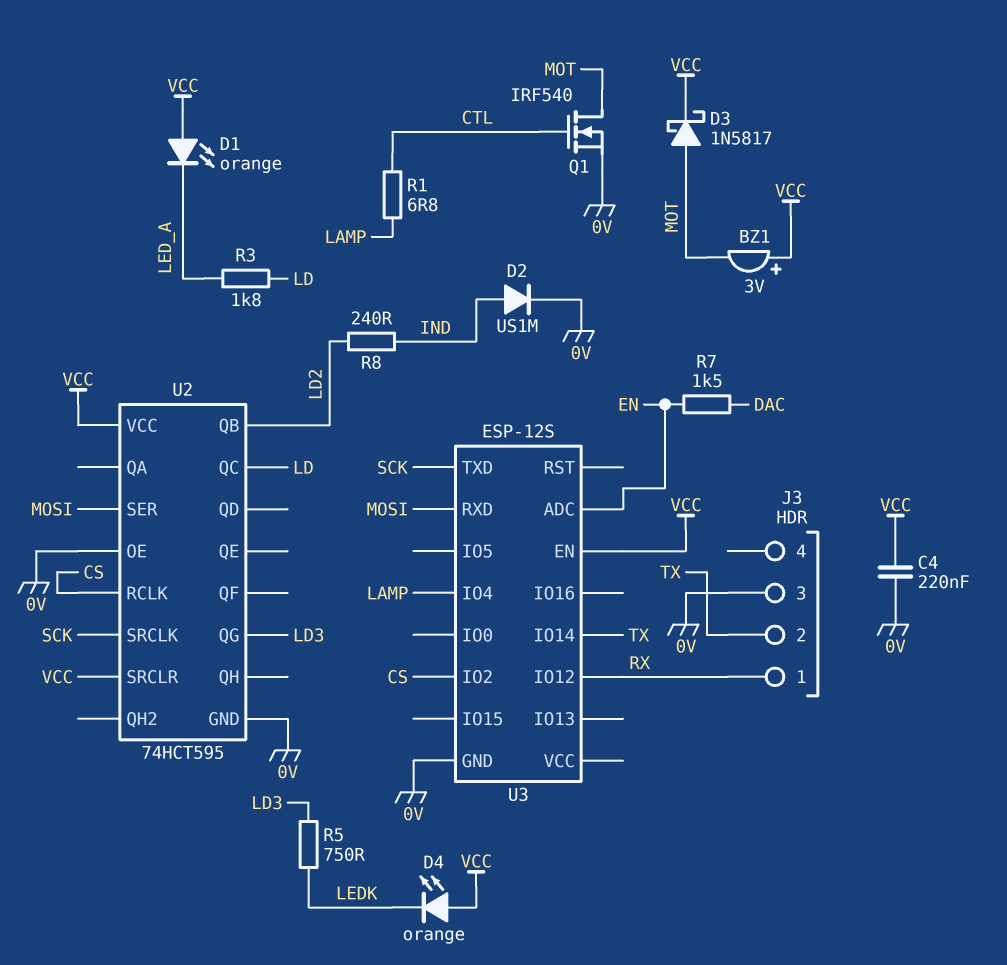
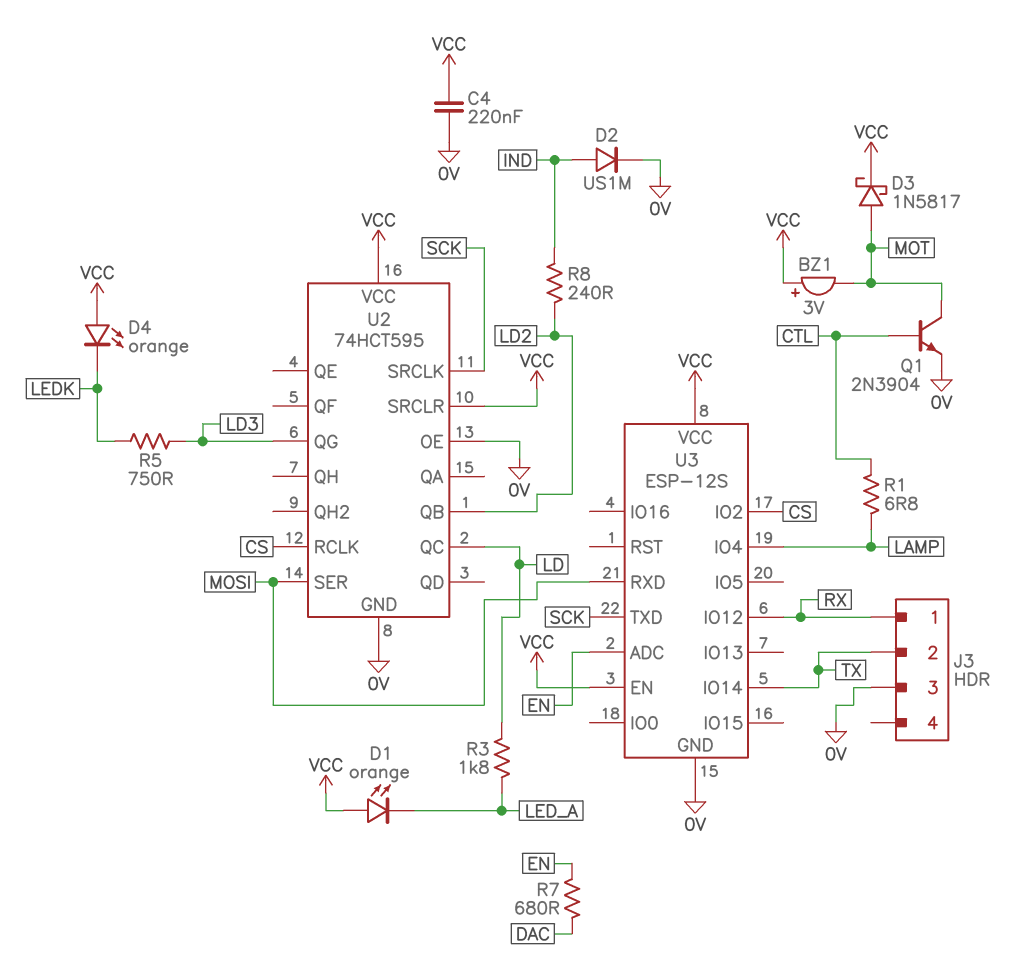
Q1: NMOS IRF540 (G CTL, D MOT, S 0V) -> NPN 2N3904 (B CTL, C MOT, E 0V)
R7: 1.5k (DAC, EN) -> 680 (DAC, EN)
U3 pin VCC: none -> VCC

